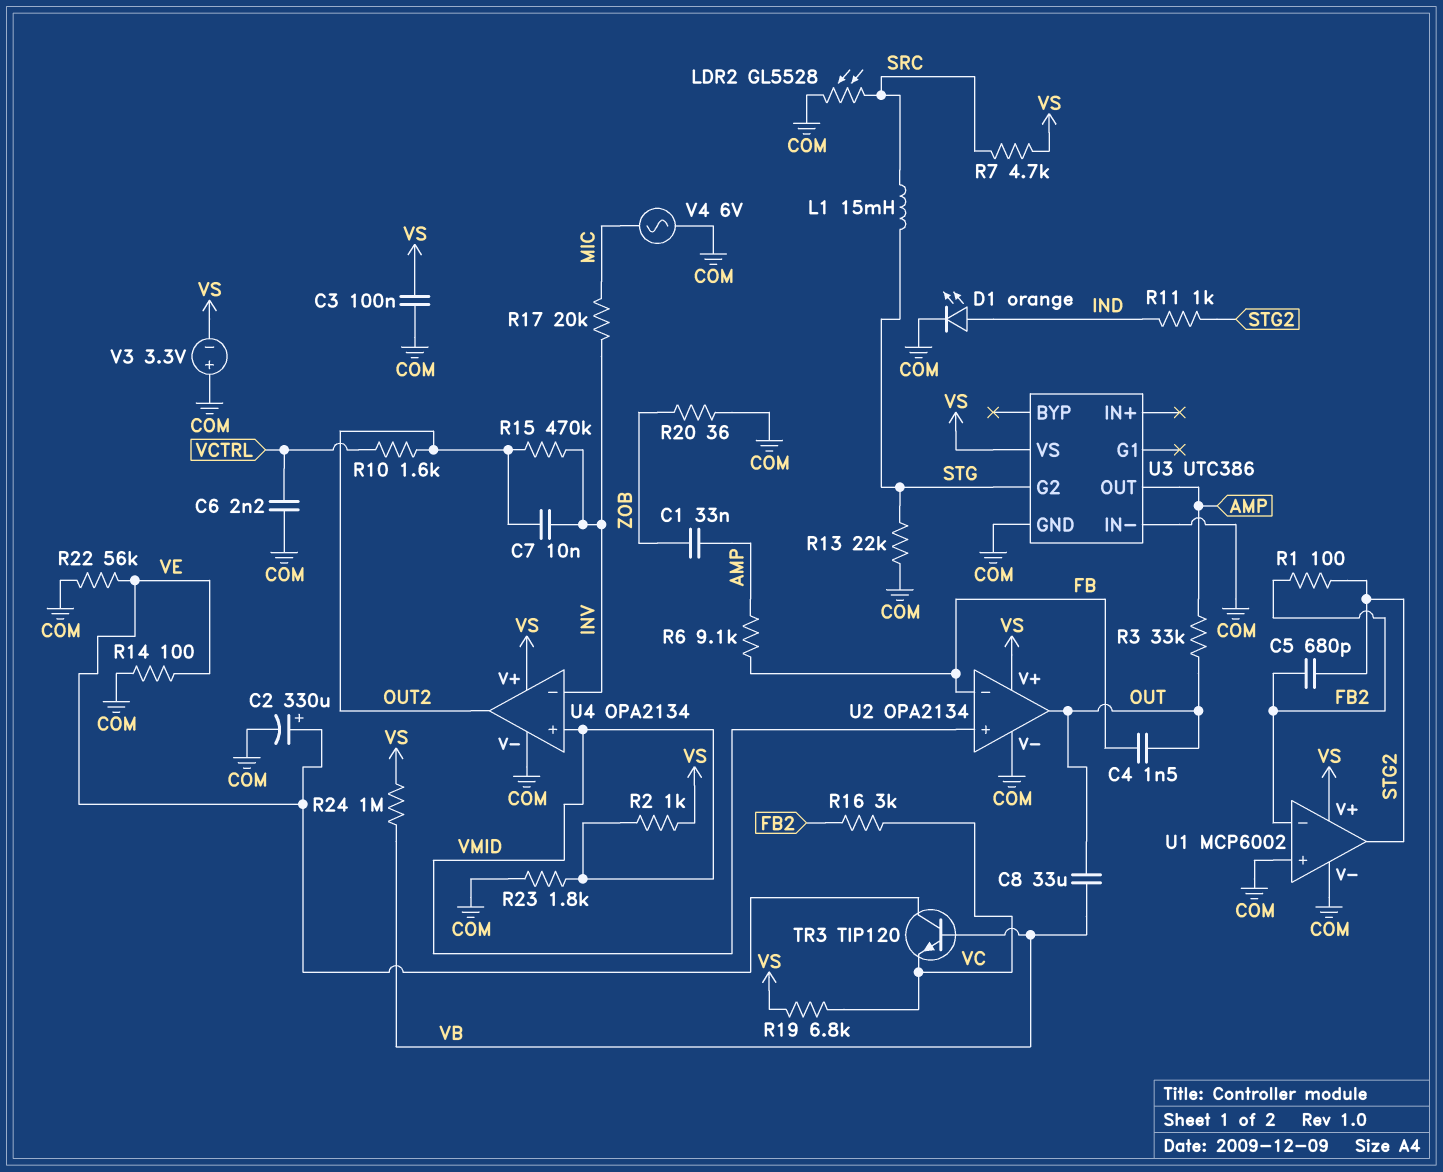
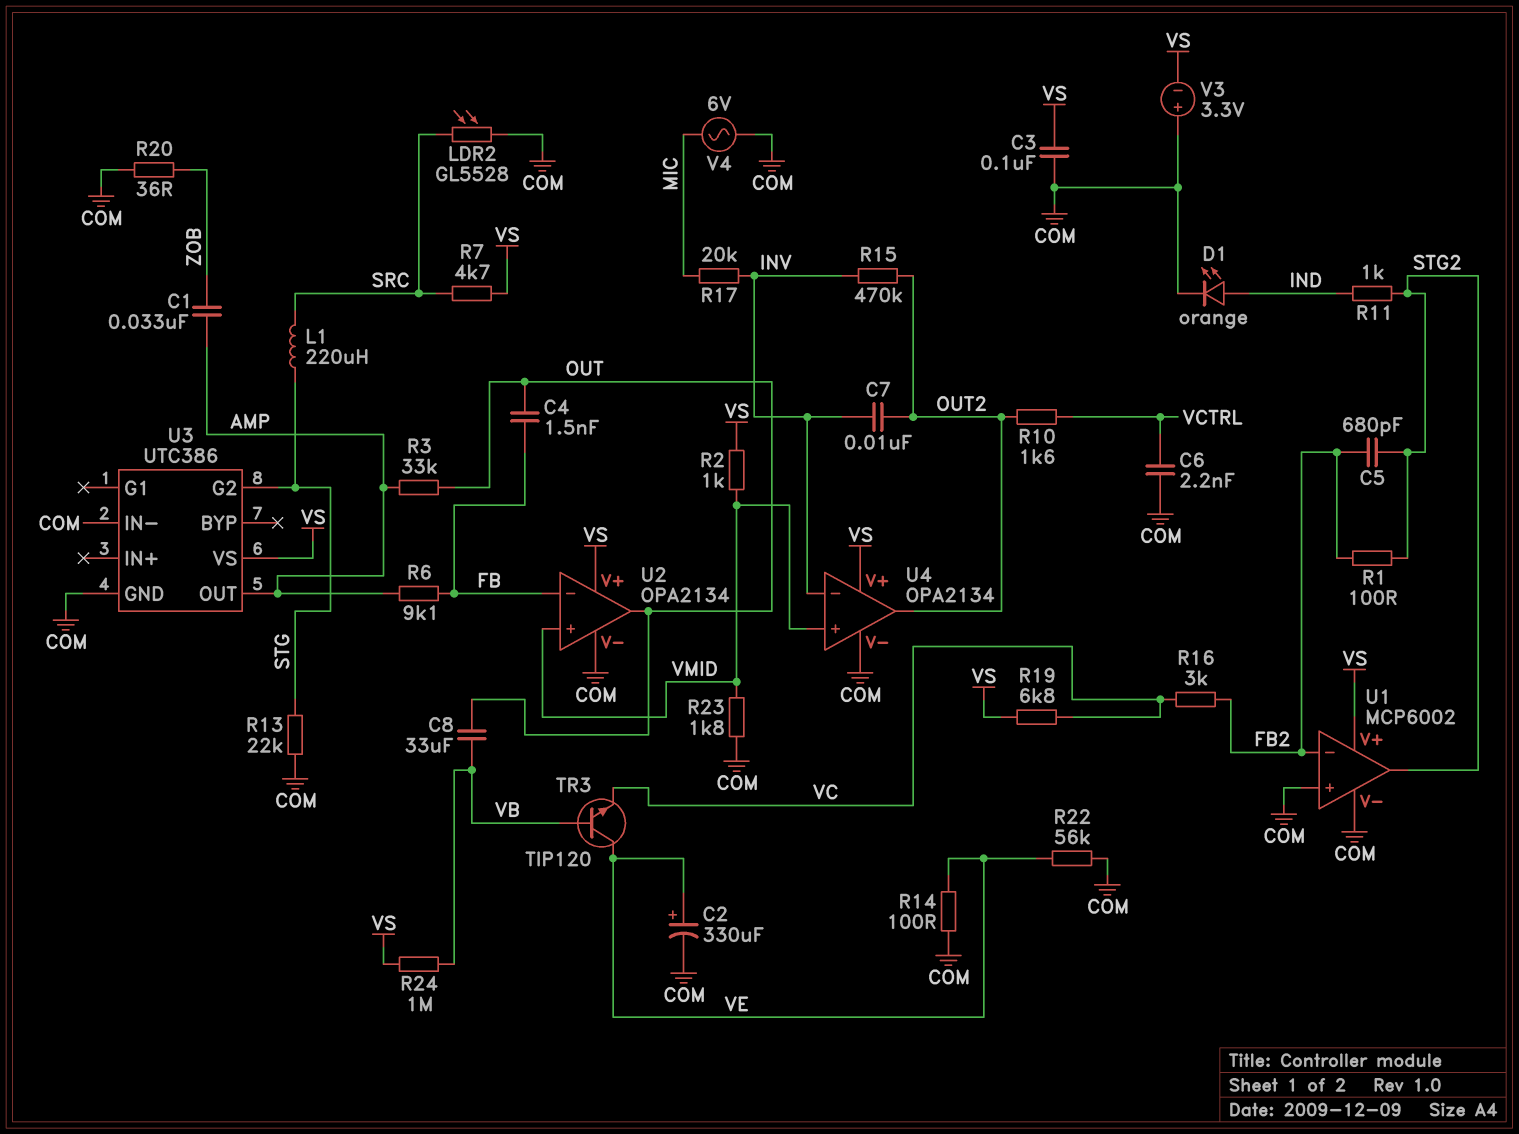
L1: 15mH (SRC, STG) -> 220uH (SRC, STG)

